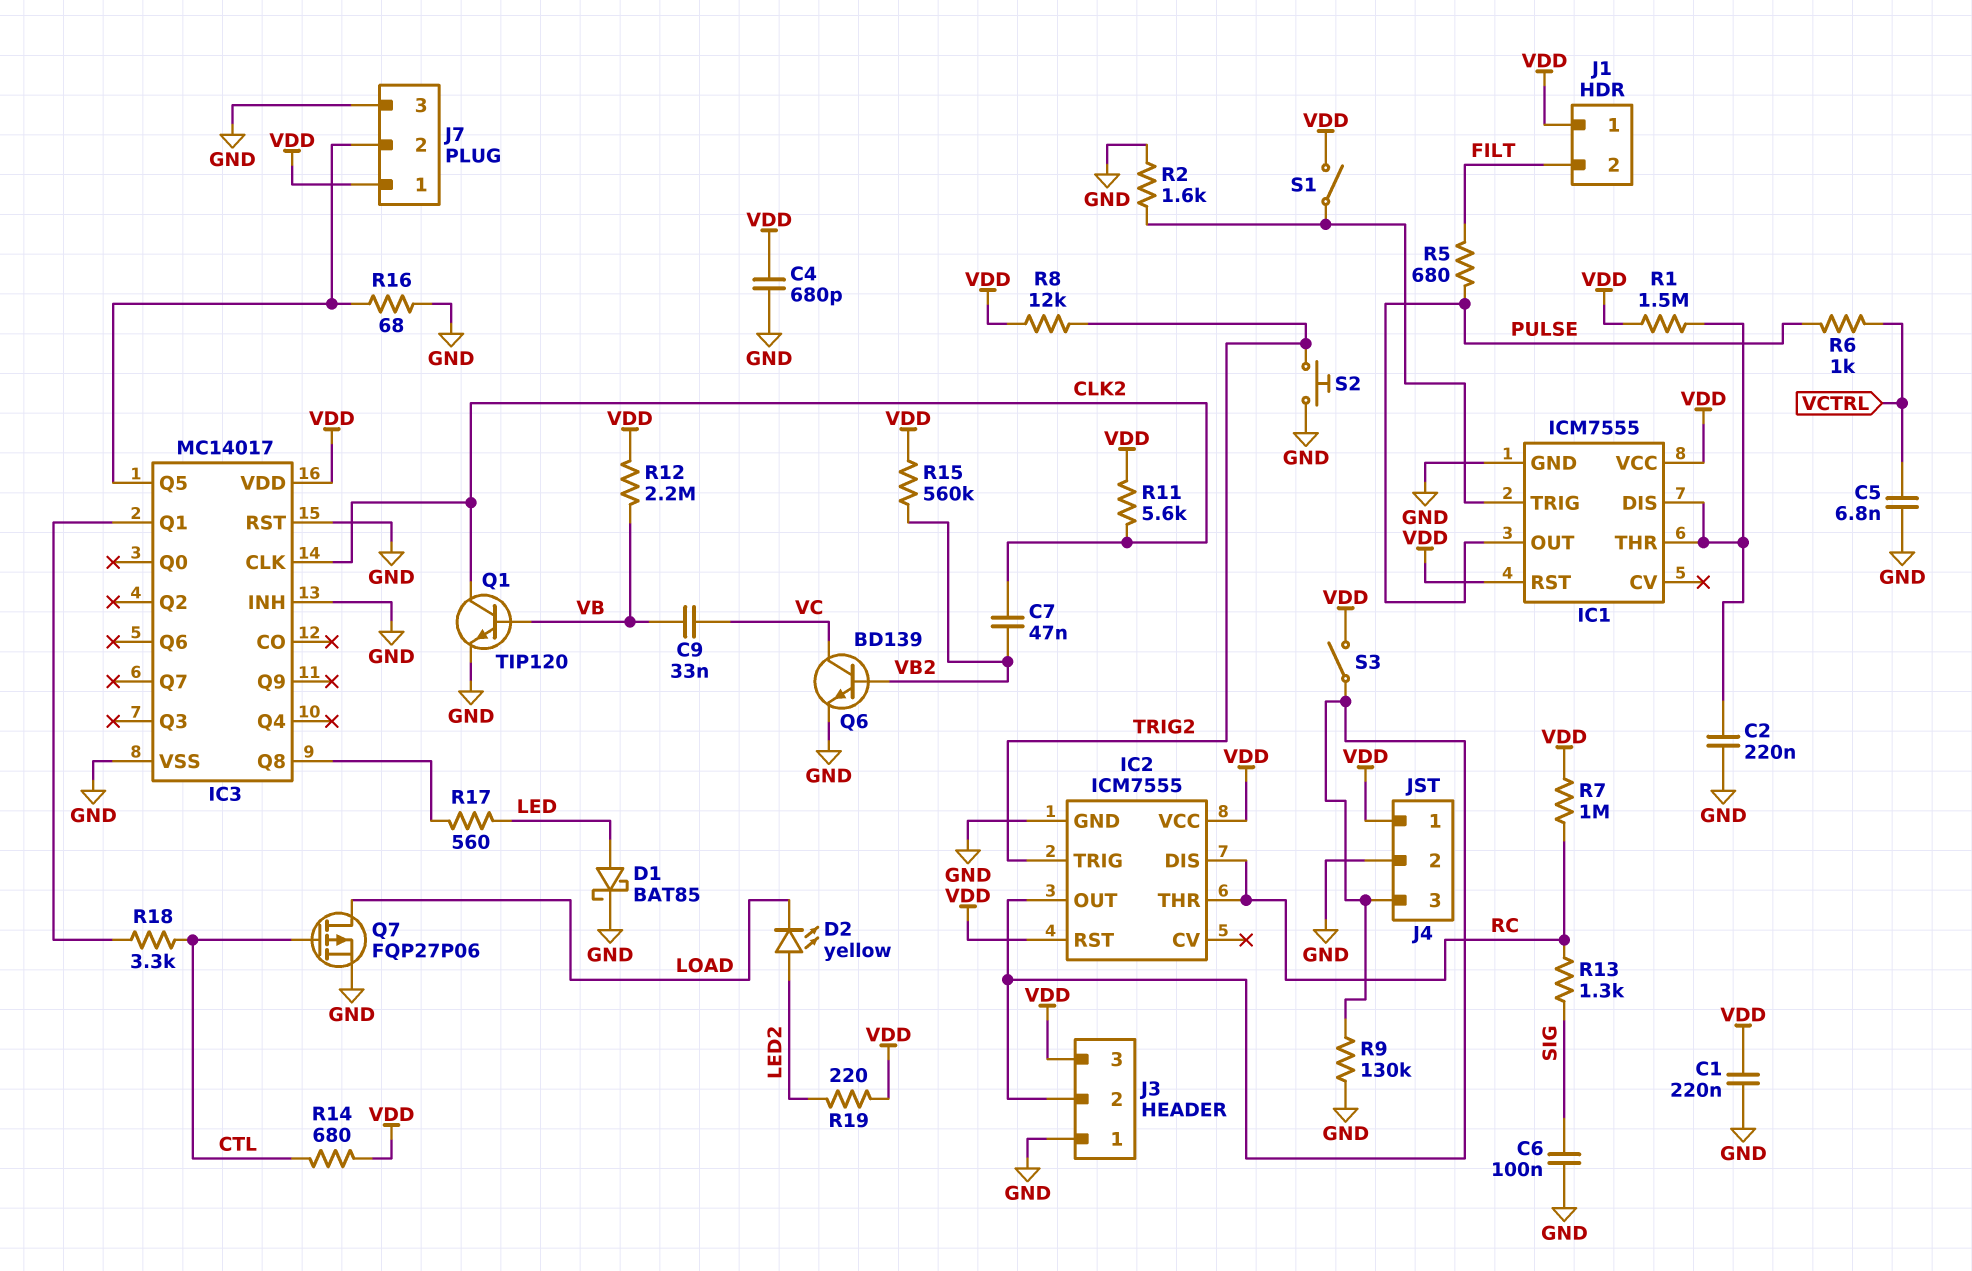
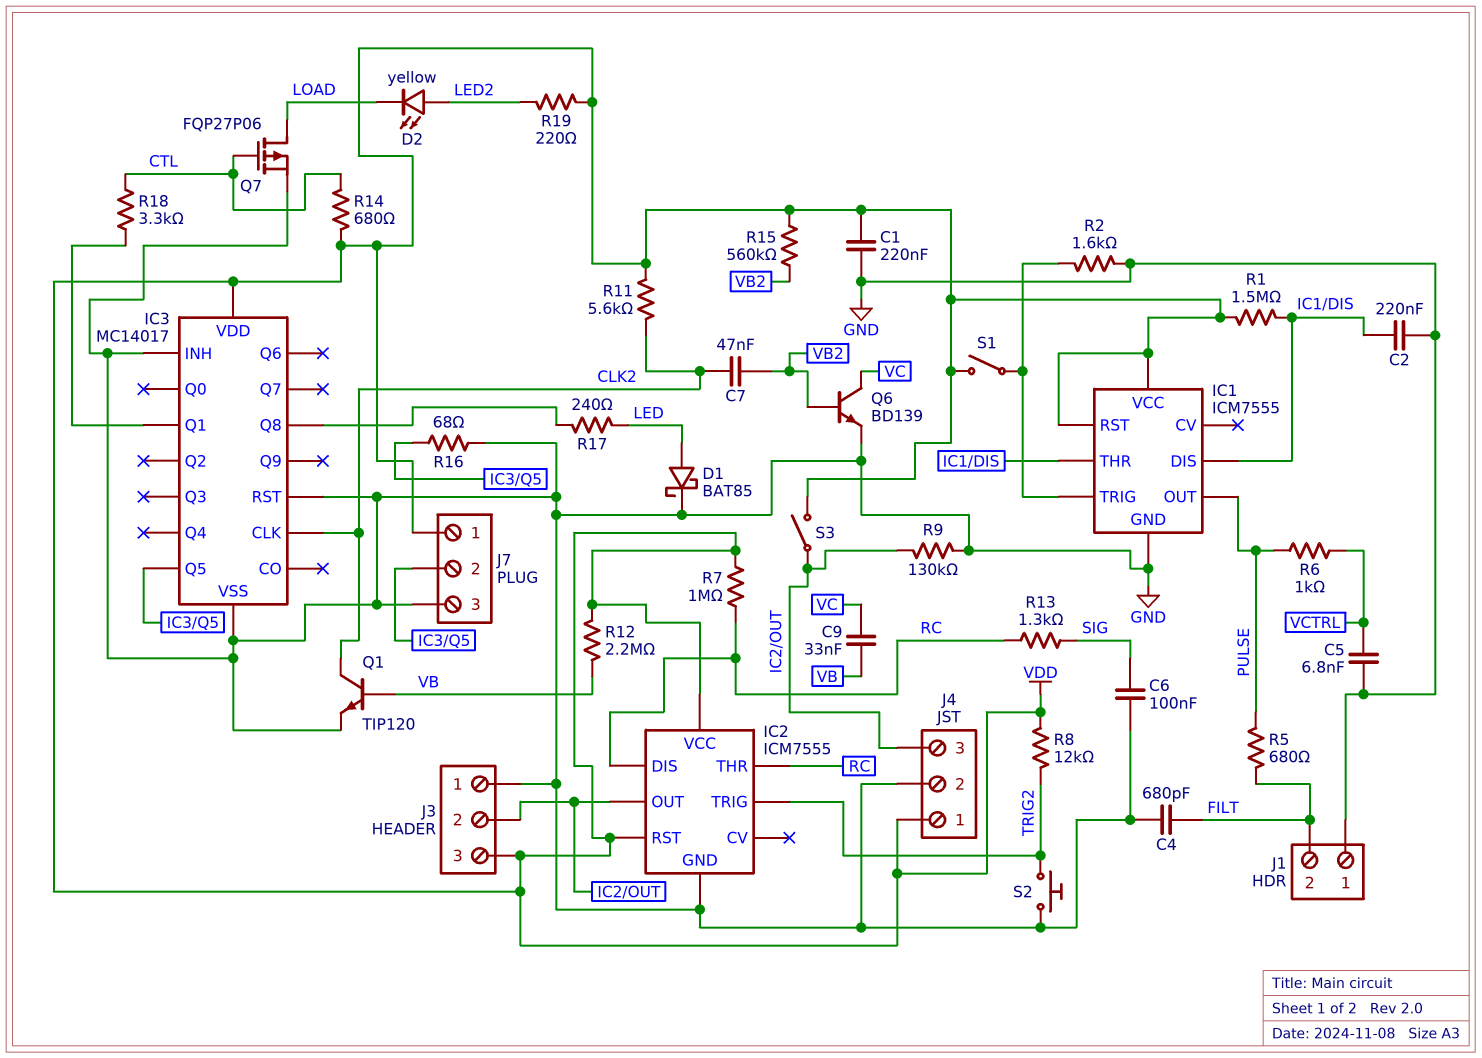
C4: 680pF (GND, VDD) -> 680pF (FILT, GND)
J1 pin 1: VDD -> GND
R17: 560 (IC3/Q8, LED) -> 240 (IC3/Q8, LED)

